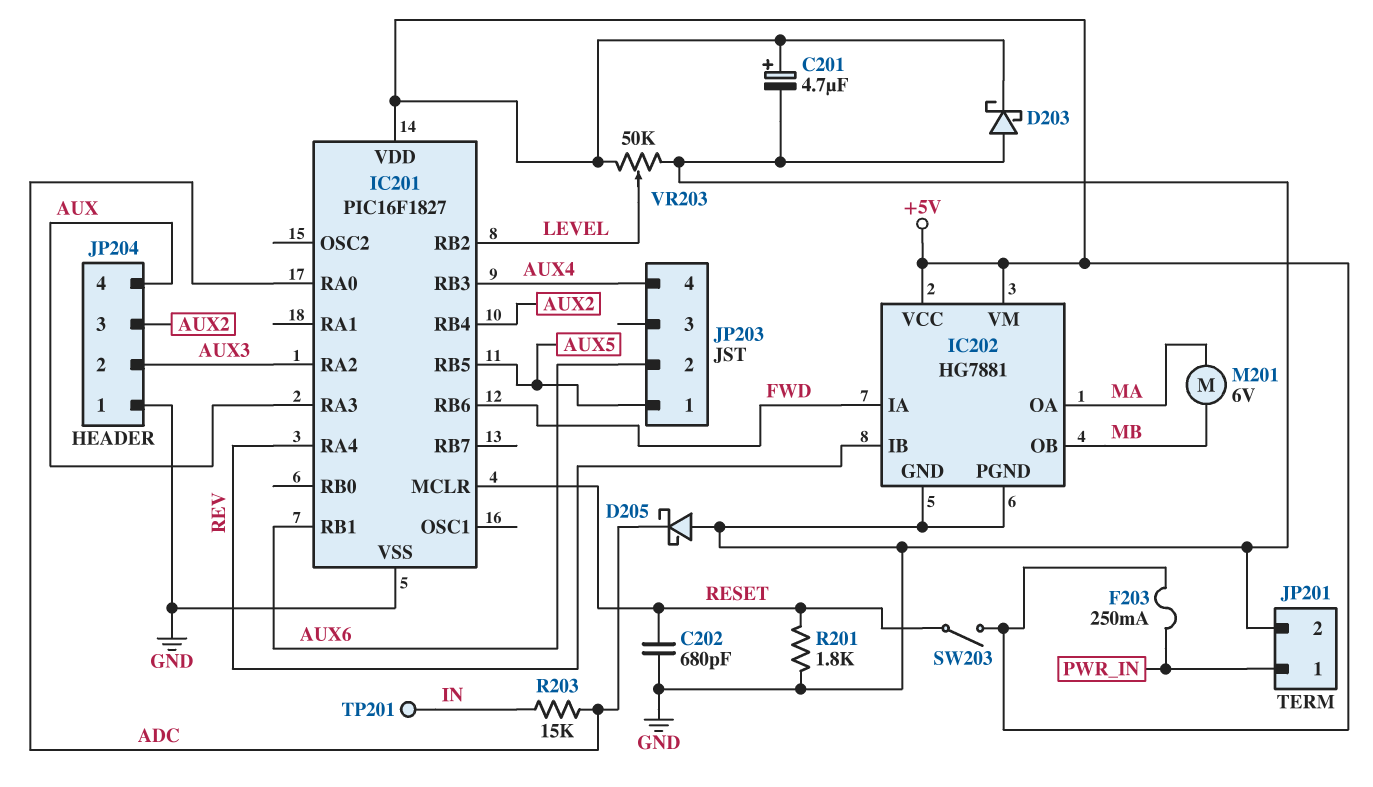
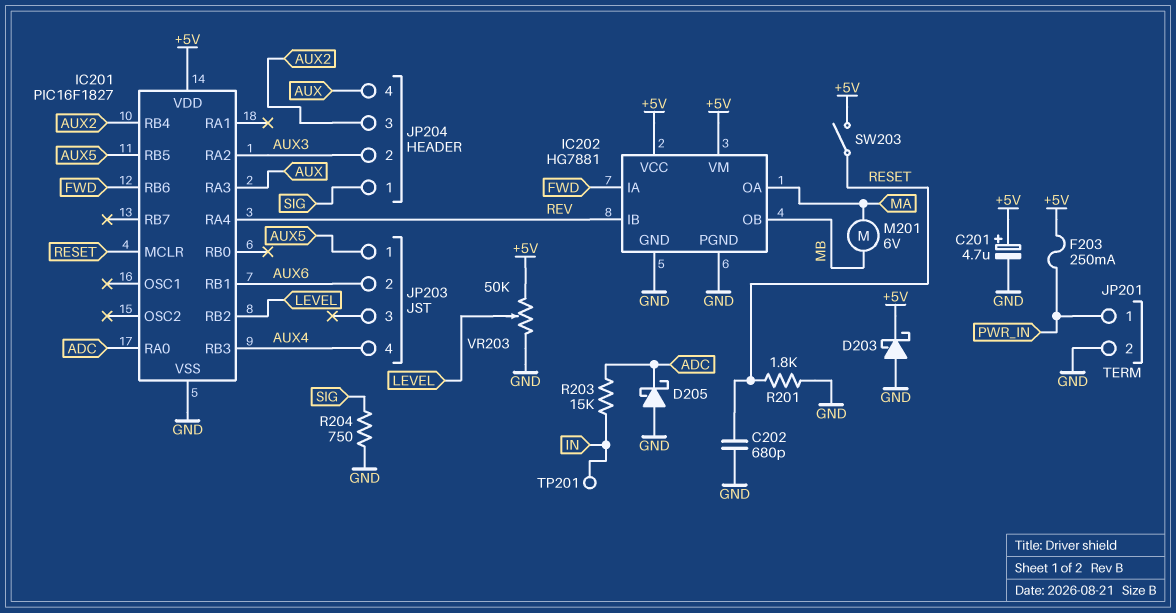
JP204 pin 1: GND -> SIG
R204: none -> 750 (GND, SIG)

